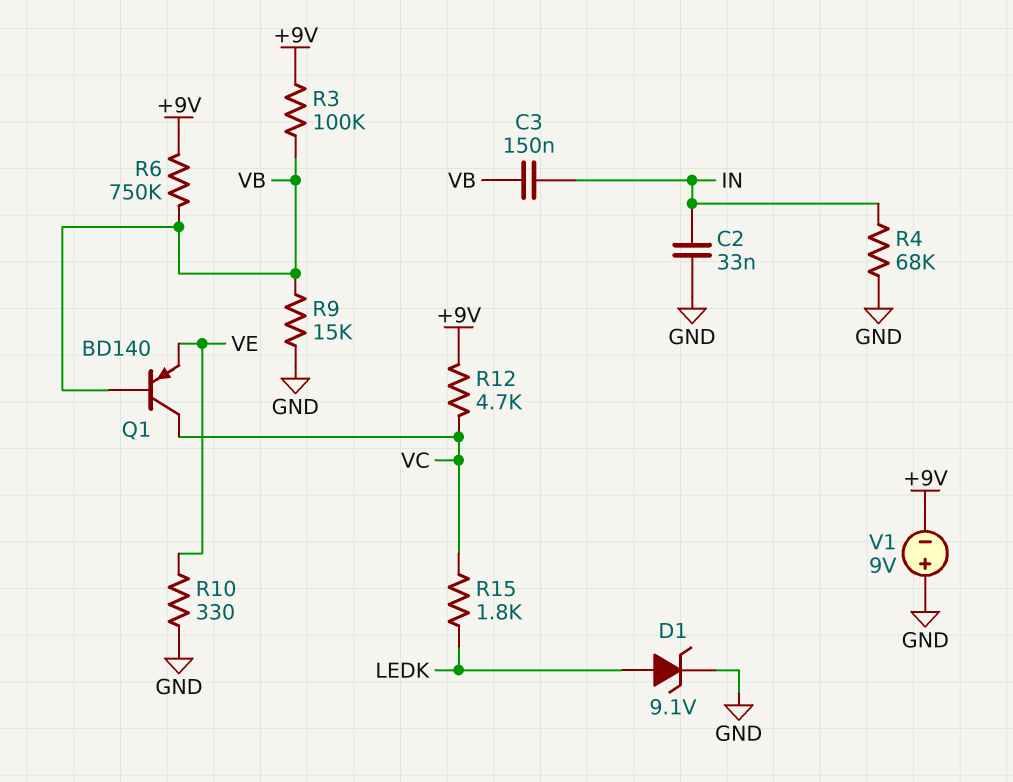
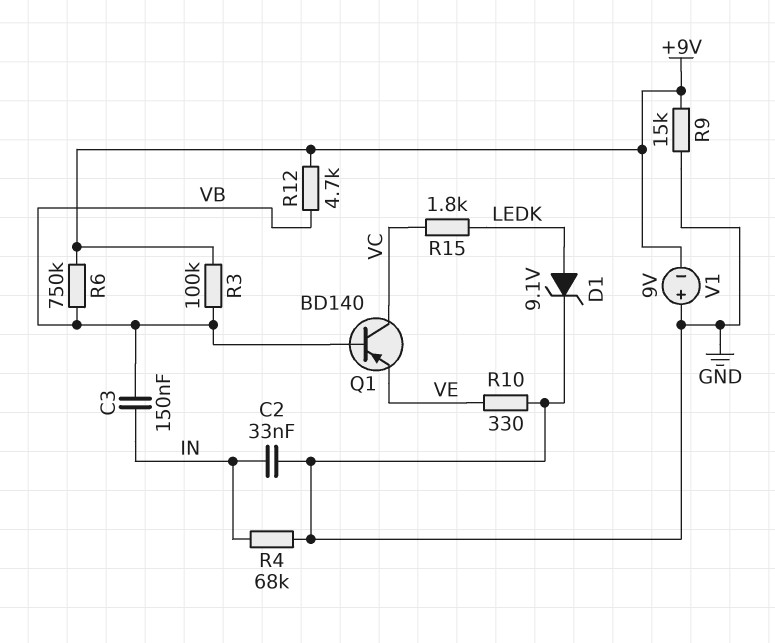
R9: 15k (GND, VB) -> 15k (+9V, GND)
R12: 4.7k (+9V, VC) -> 4.7k (+9V, VB)

